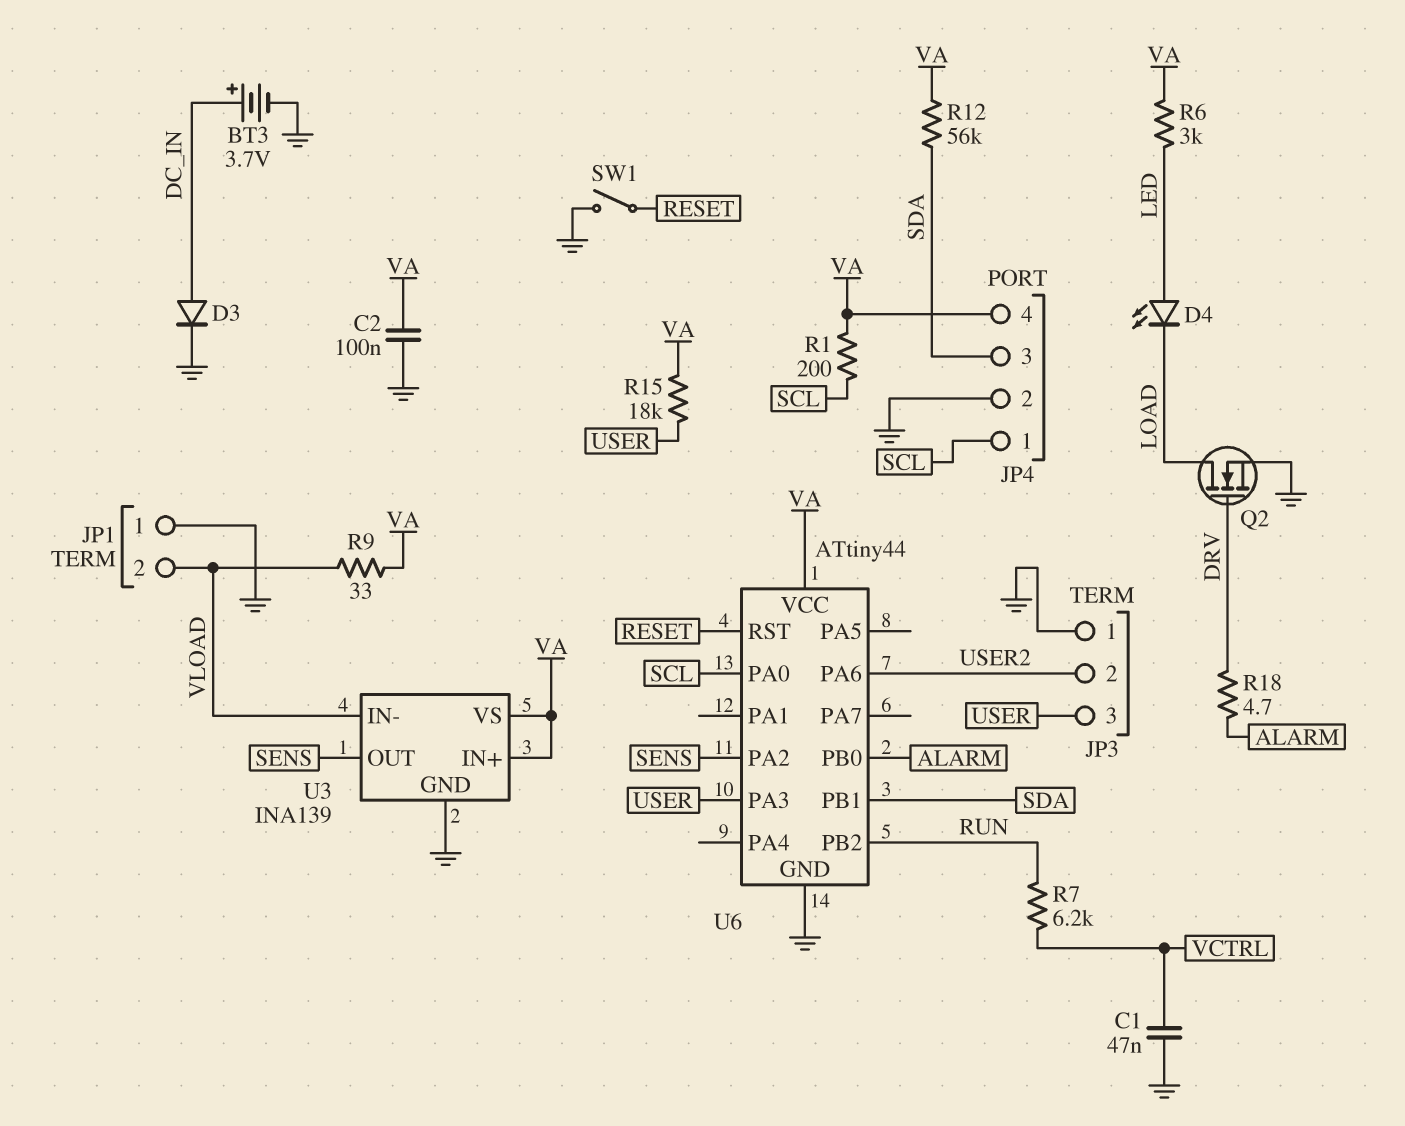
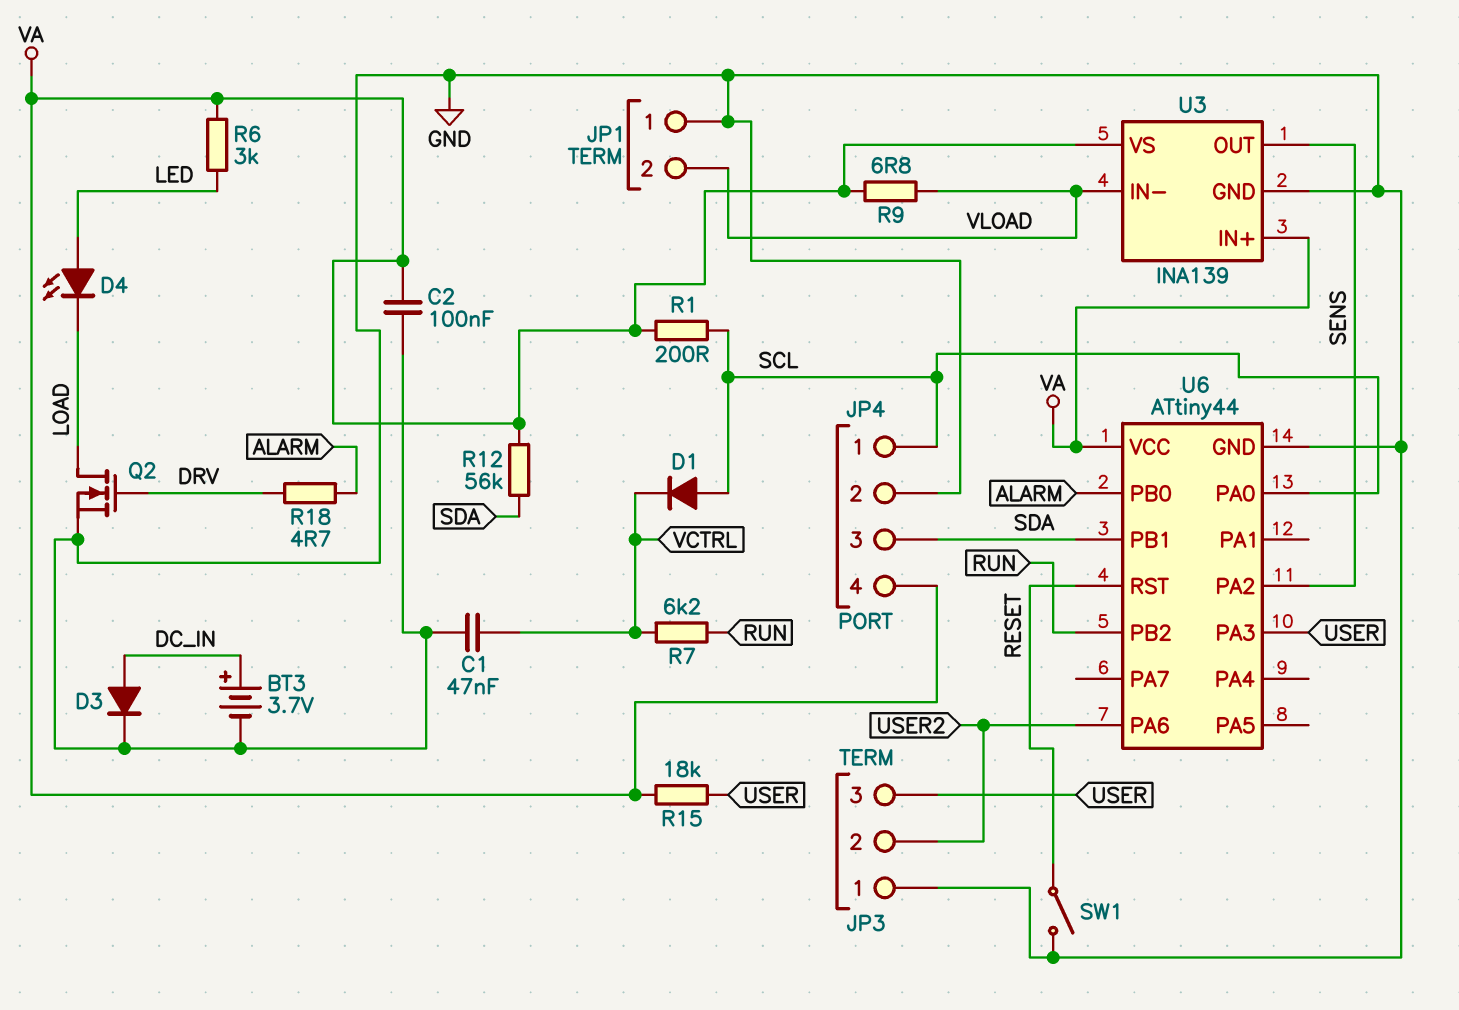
D1: none -> diode (A SCL, K VCTRL)
R9: 33 (VA, VLOAD) -> 6.8 (VA, VLOAD)

